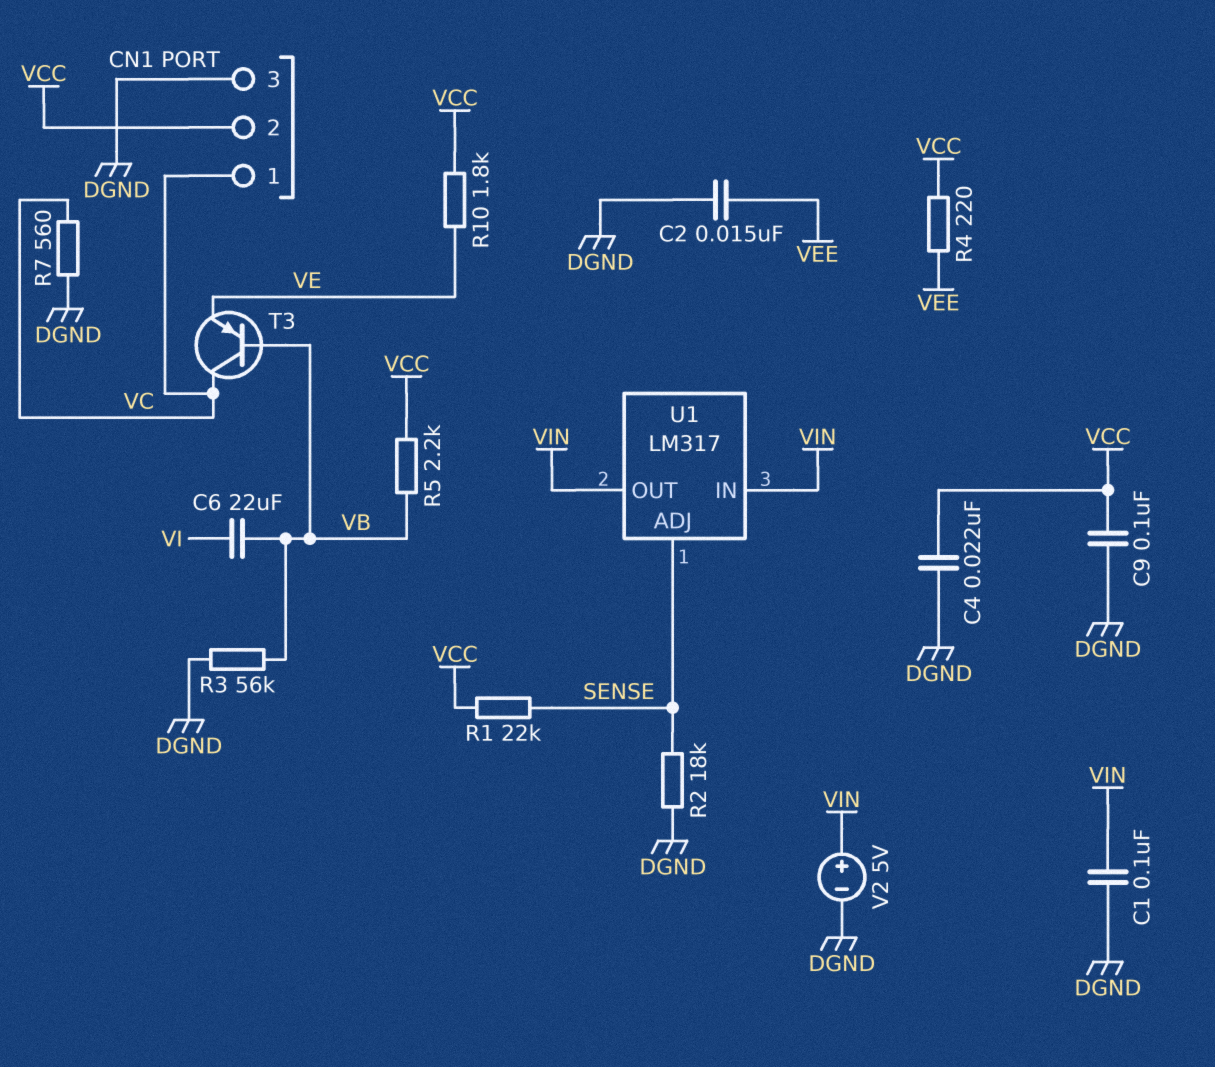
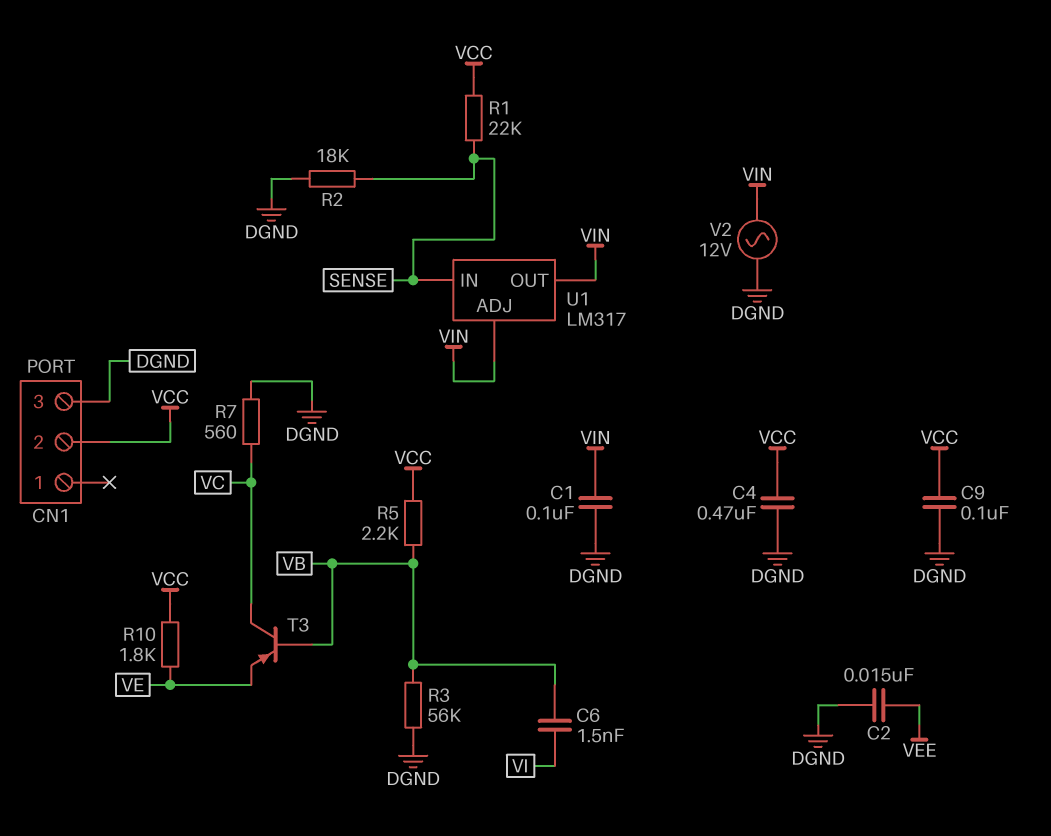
C4: 22nF (DGND, VCC) -> 470nF (DGND, VCC)
C6: 22uF (VB, VI) -> 1.5nF (VB, VI)
CN1 pin 1: VC -> none
R4: 220 (VCC, VEE) -> none
U1 pin ADJ: SENSE -> VIN
U1 pin IN: VIN -> SENSE
V2: 5V (plus VIN, minus DGND) -> AC 12V (DGND, VIN)

